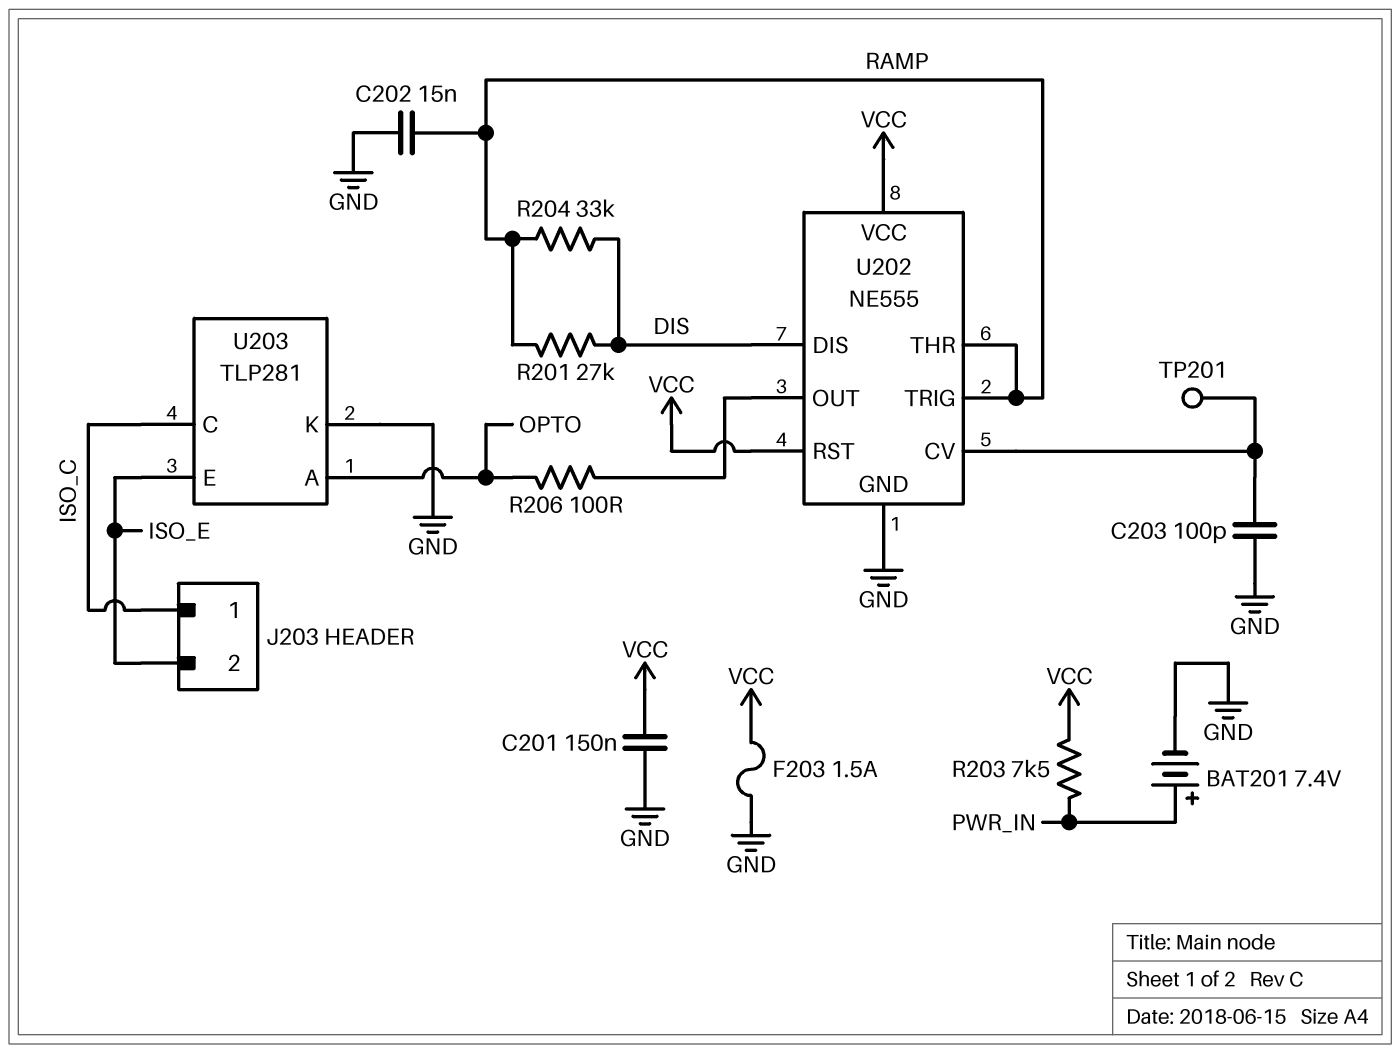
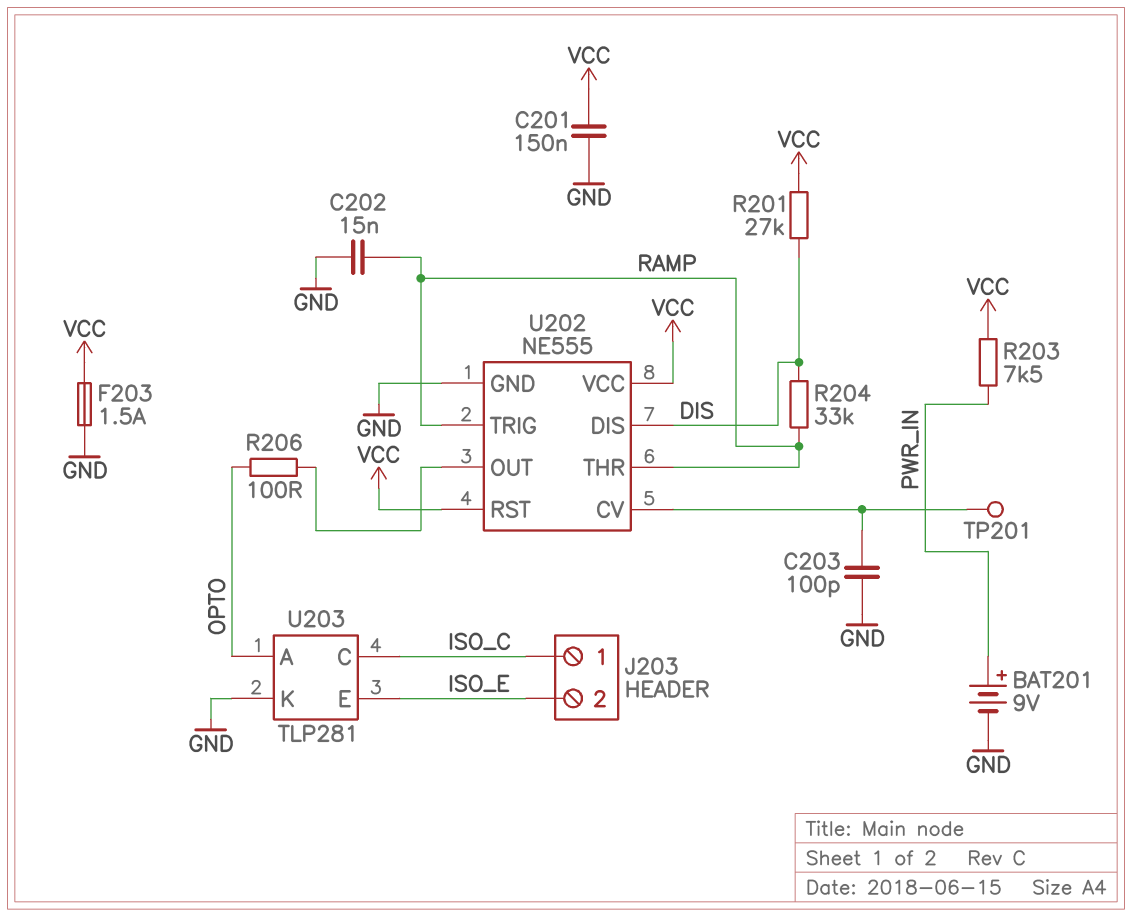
BAT201: 7.4V (plus PWR_IN, minus GND) -> 9V (plus PWR_IN, minus GND)
R201: 27k (DIS, RAMP) -> 27k (DIS, VCC)

